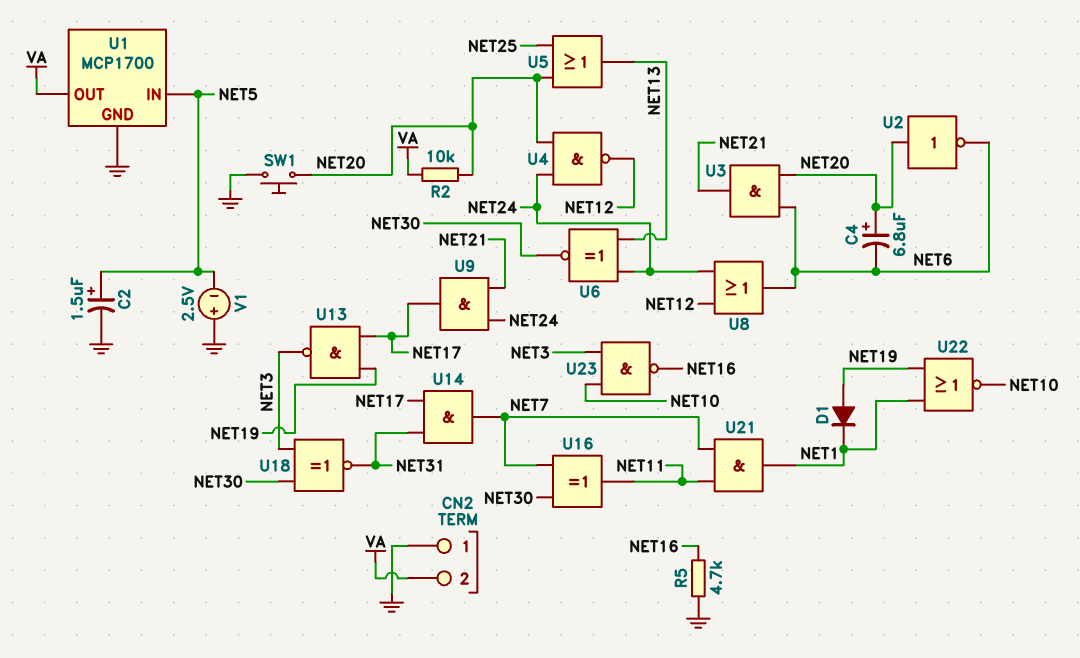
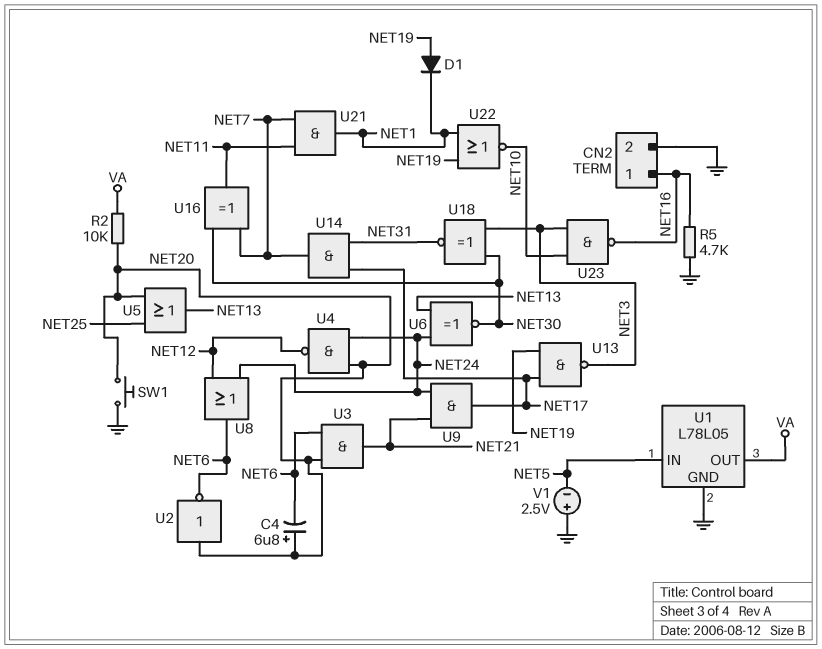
C2: 1.5uF (plus NET5, minus GND) -> none
CN2 pin 1: GND -> NET16
CN2 pin 2: VA -> GND
U1: MCP1700 -> L78L05

